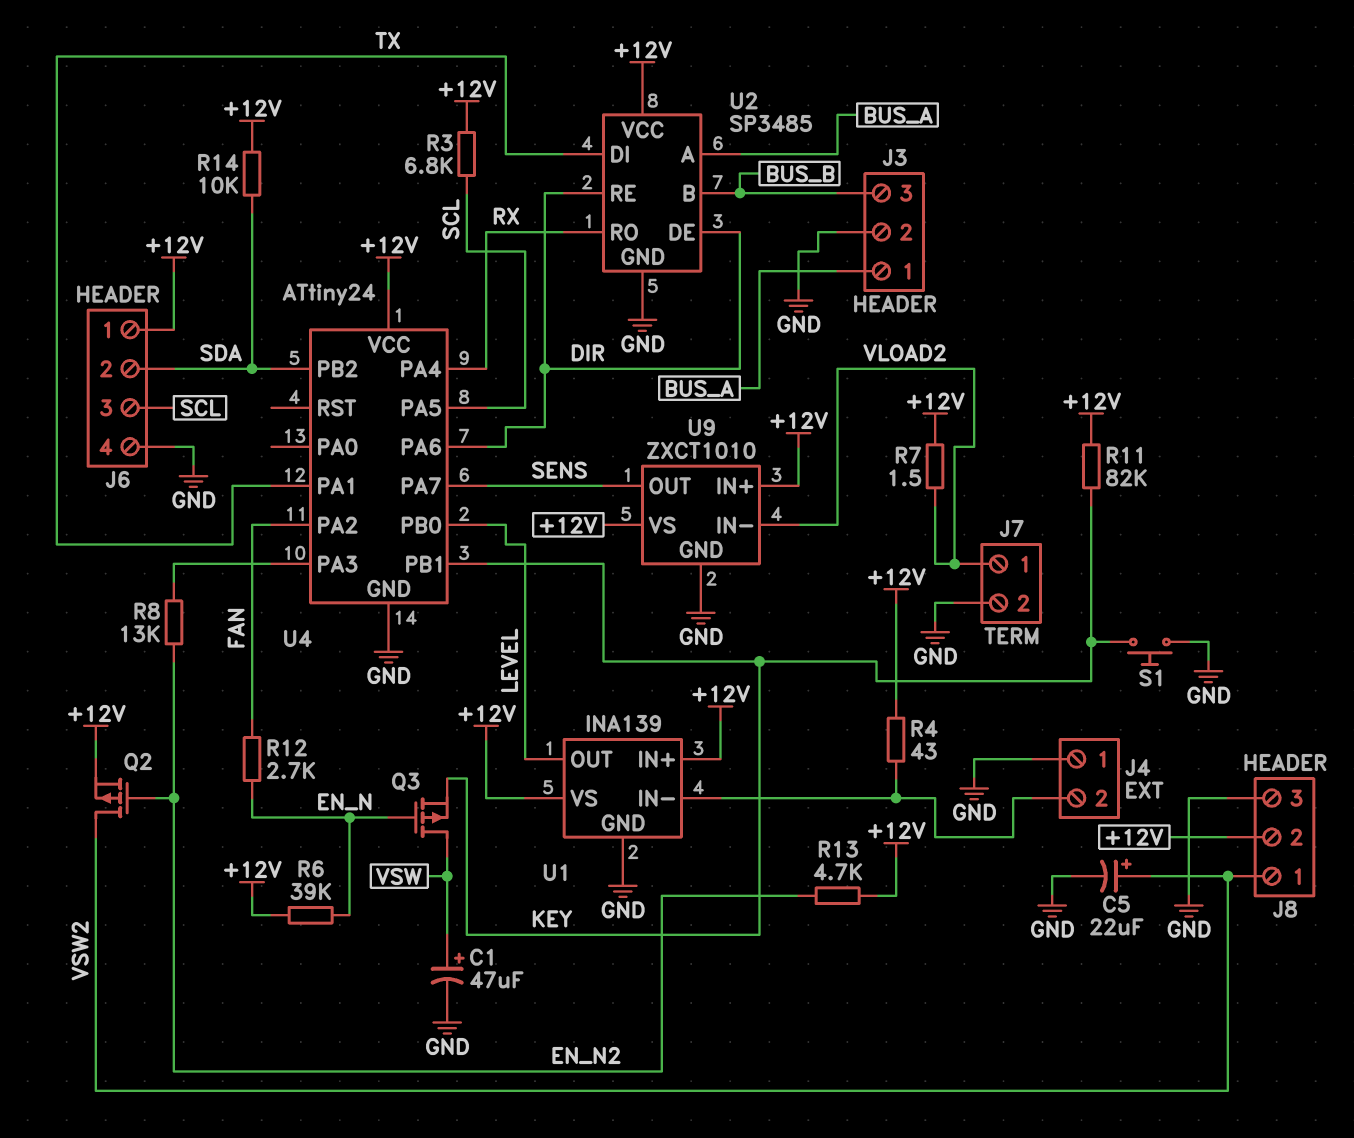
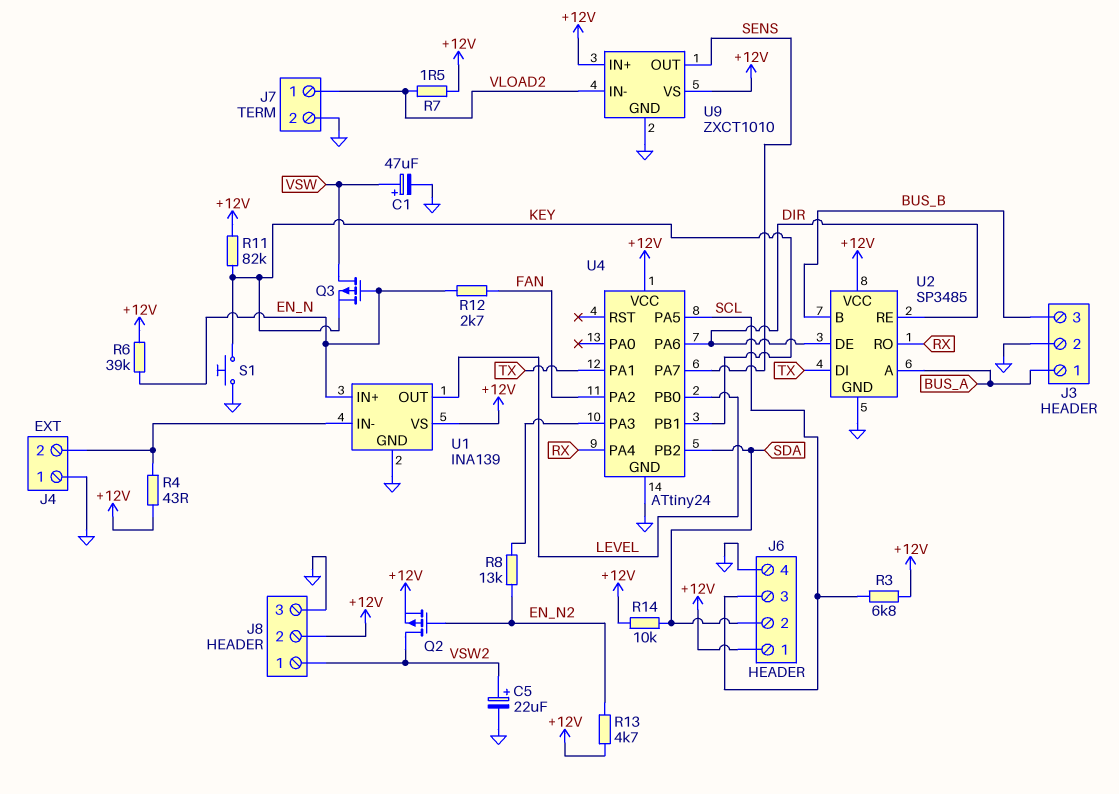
U1 pin IN+: +12V -> EN_N

